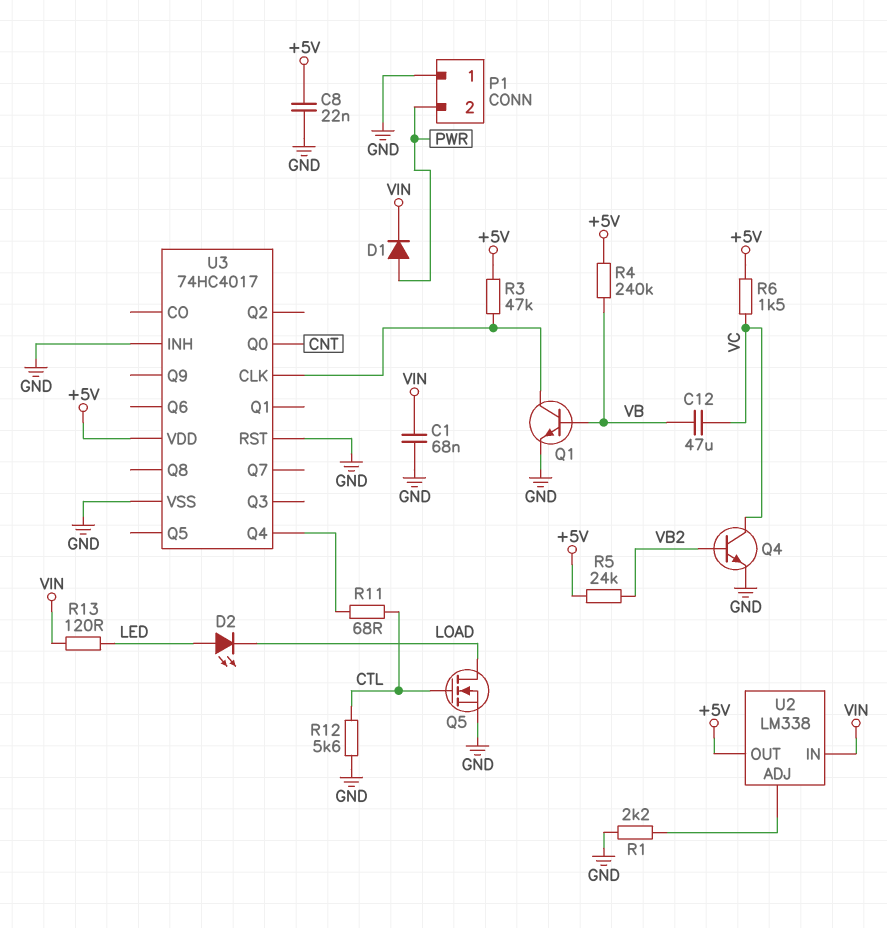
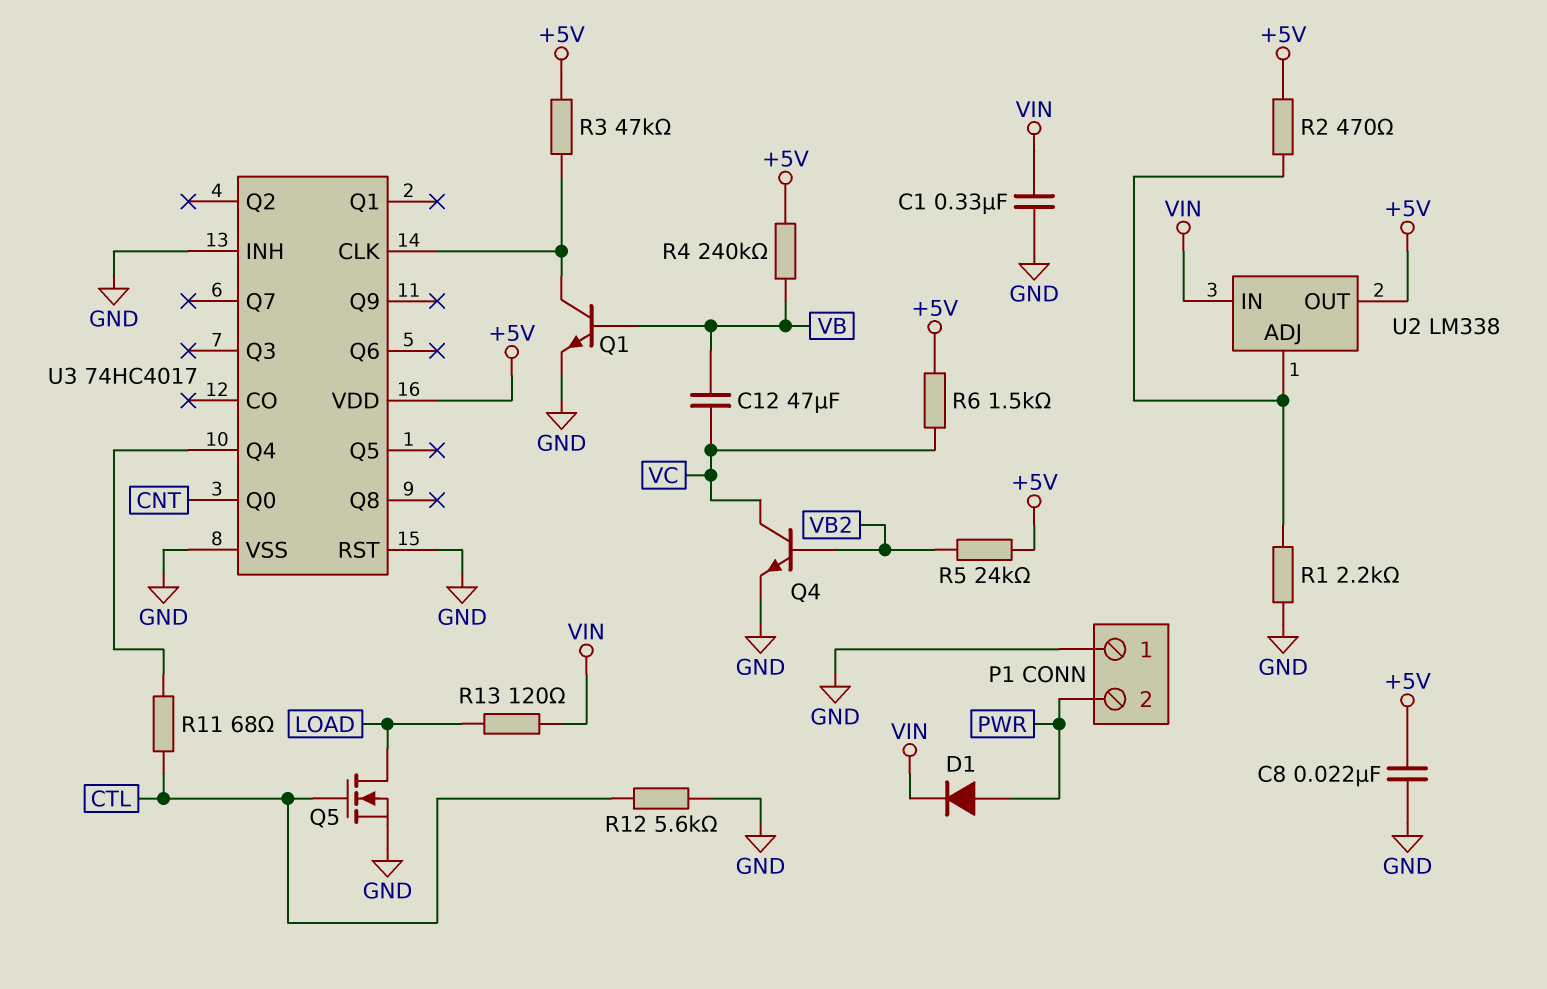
C1: 68nF (GND, VIN) -> 330nF (GND, VIN)
D2: LED (A LED, K LOAD) -> none
R2: none -> 470 (+5V, U2/ADJ)
R13: 120 (LED, VIN) -> 120 (LOAD, VIN)

